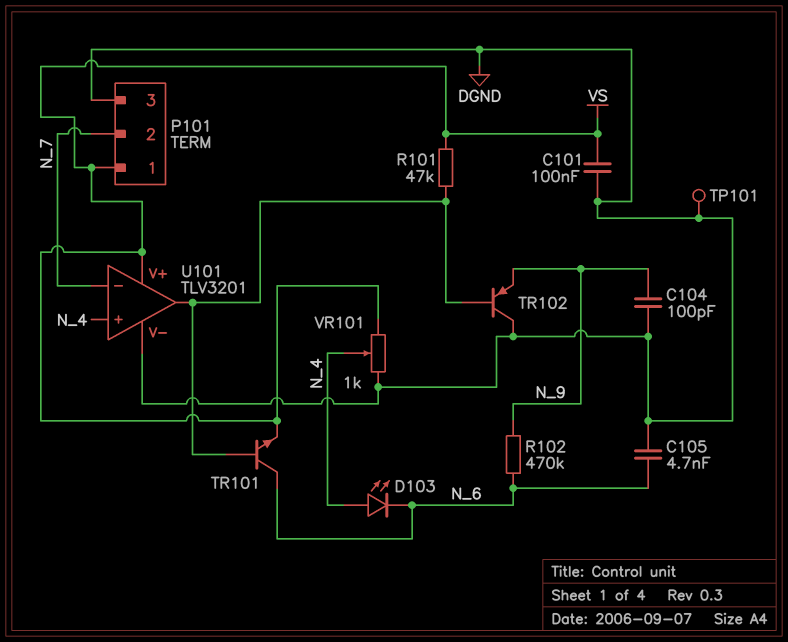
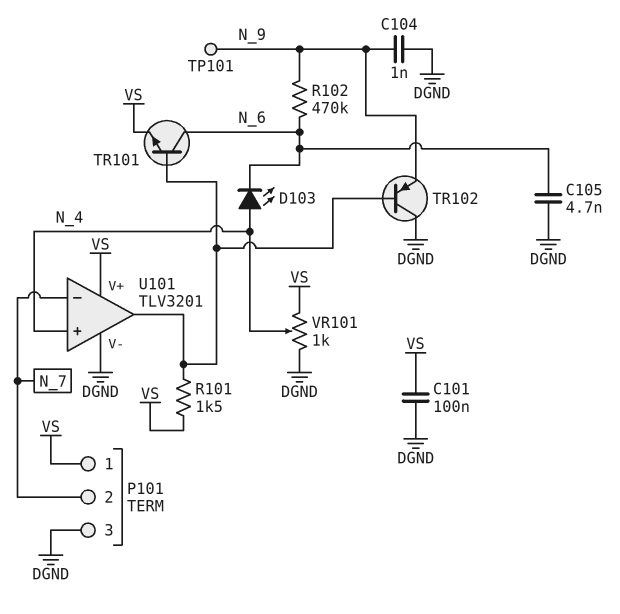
C104: 100pF (DGND, N_9) -> 1nF (DGND, N_9)
R101: 47k (U101/out, VS) -> 1.5k (U101/out, VS)
TP101: test point (DGND) -> test point (N_9)

